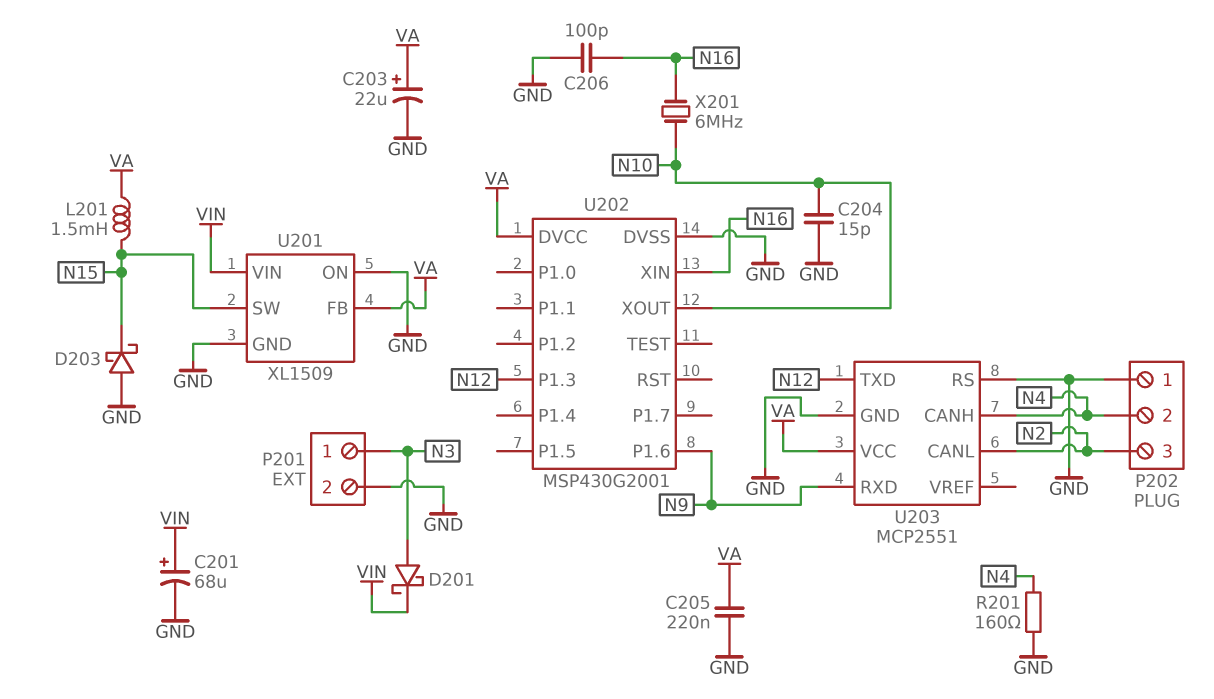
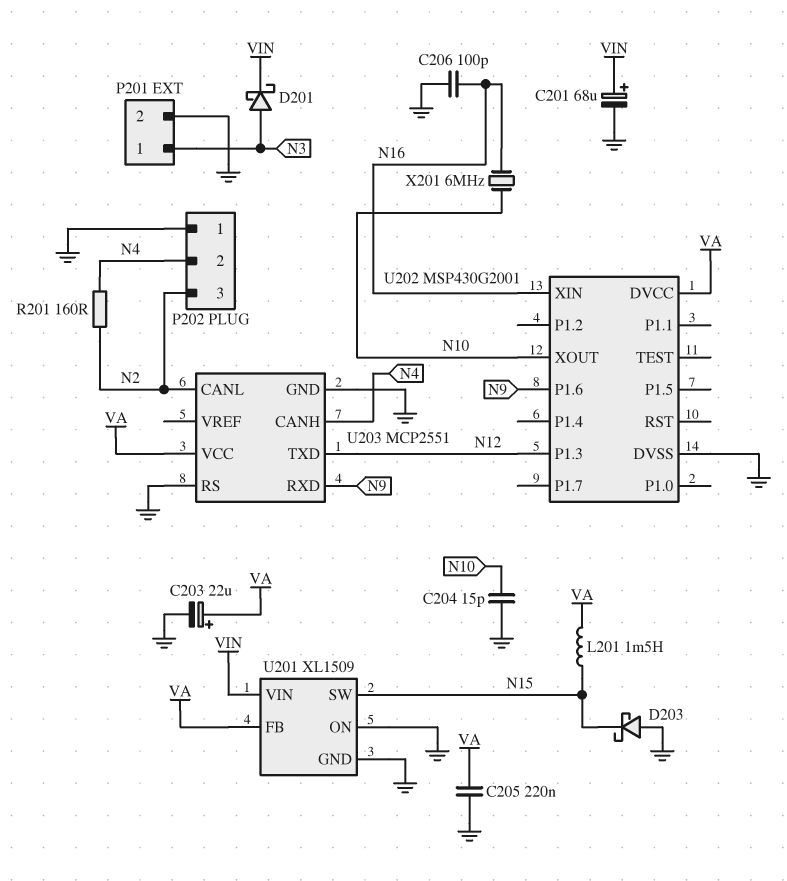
R201: 160 (GND, N4) -> 160 (N2, N4)

